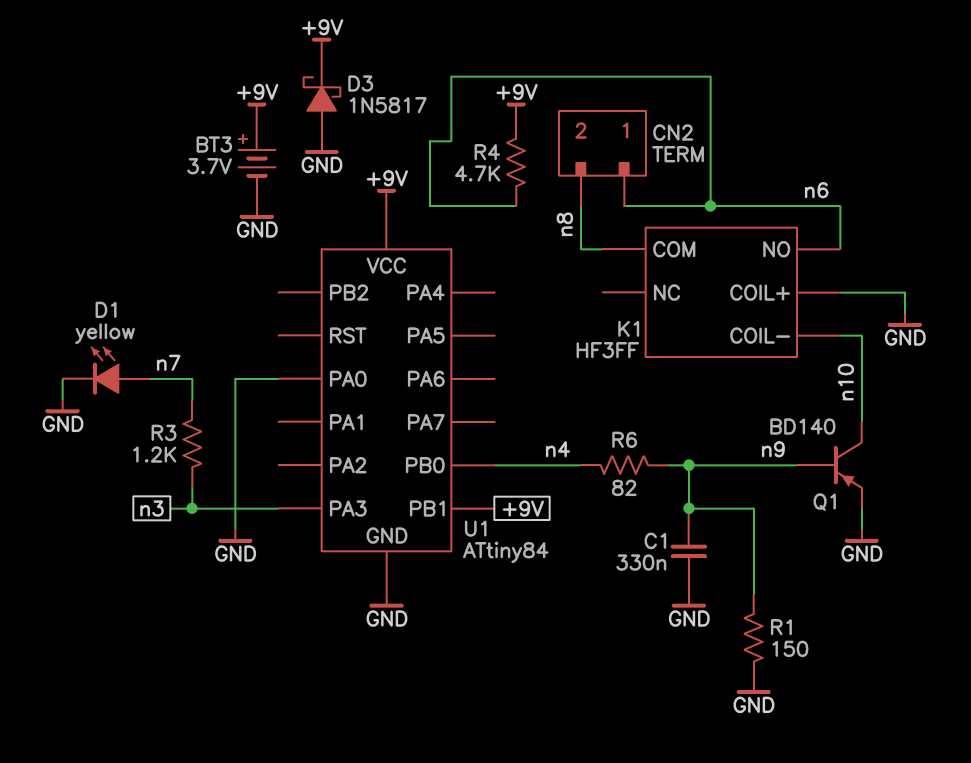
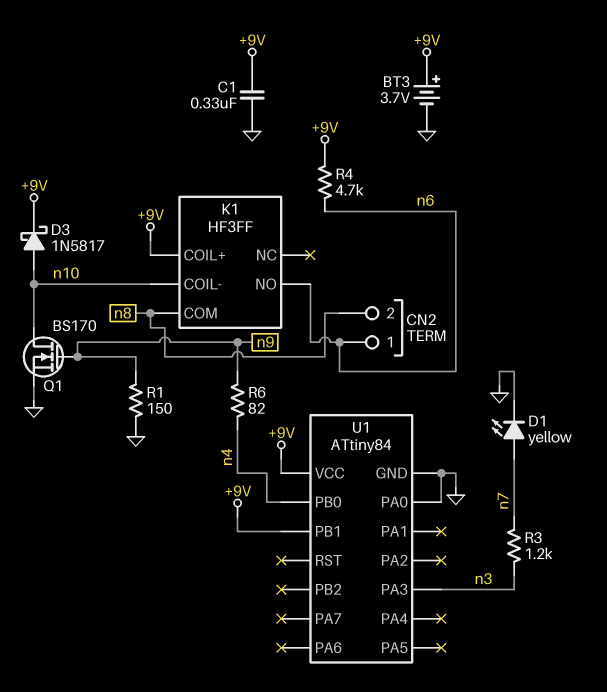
C1: 330nF (GND, n9) -> 330nF (+9V, GND)
D3: schottky 1N5817 (A GND, K +9V) -> schottky 1N5817 (A n10, K +9V)
K1 pin COIL+: GND -> +9V
Q1: PNP BD140 (B n9, C n10, E GND) -> NMOS BS170 (G n9, D n10, S GND)

